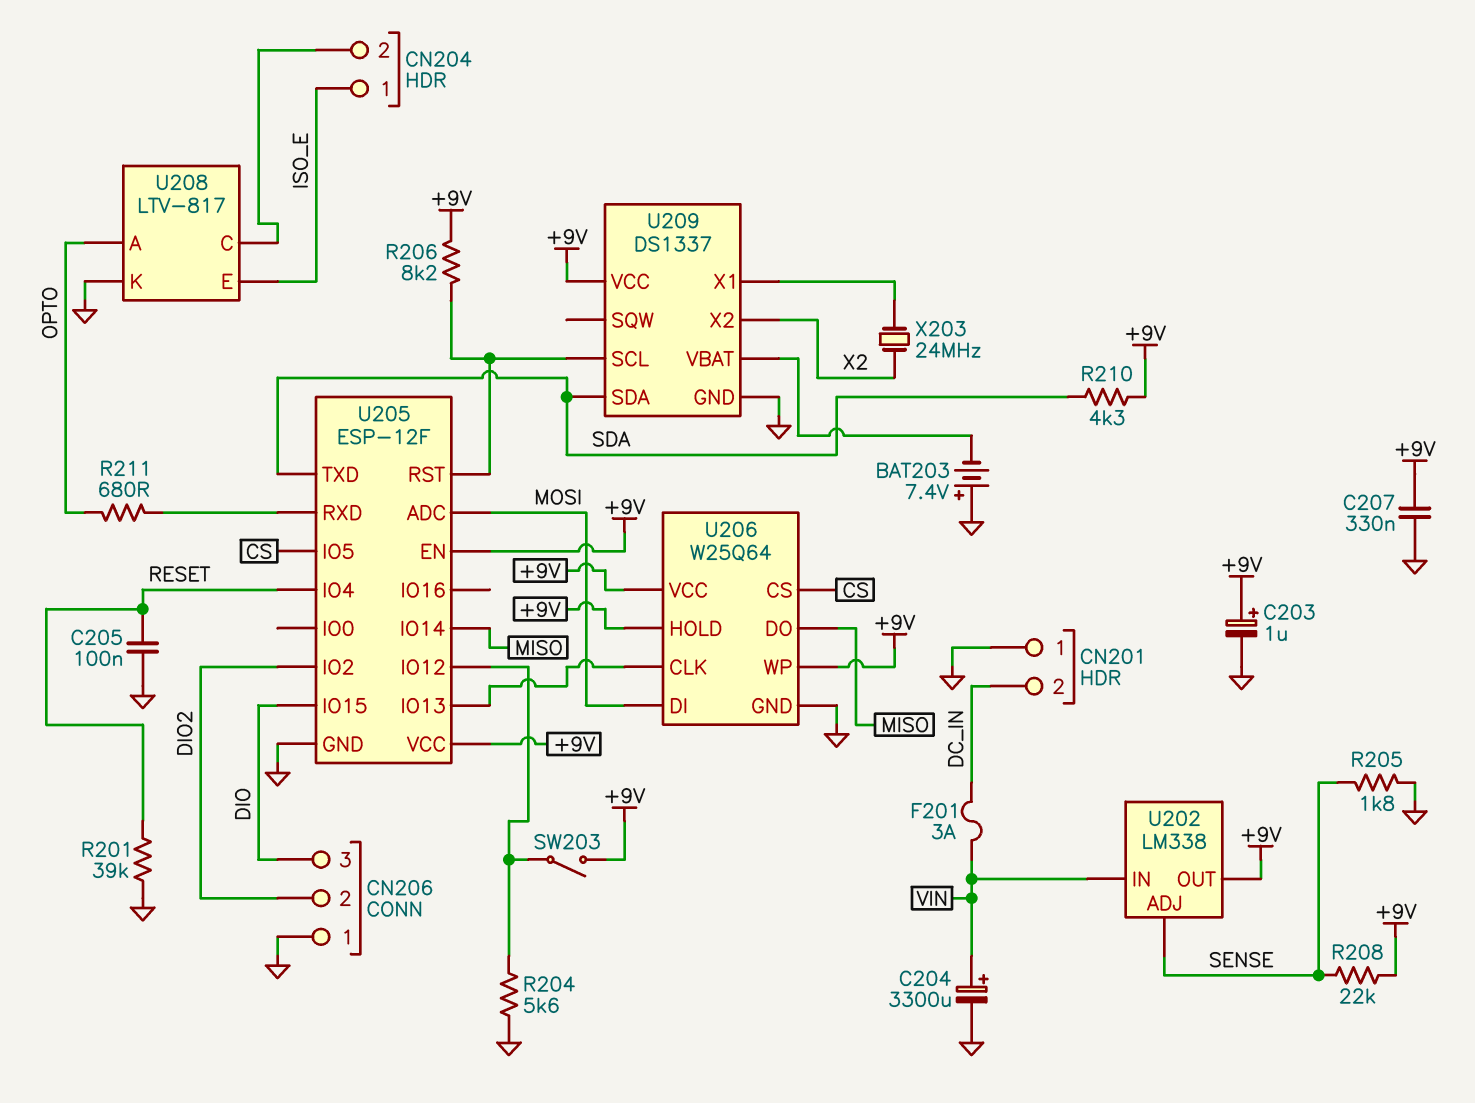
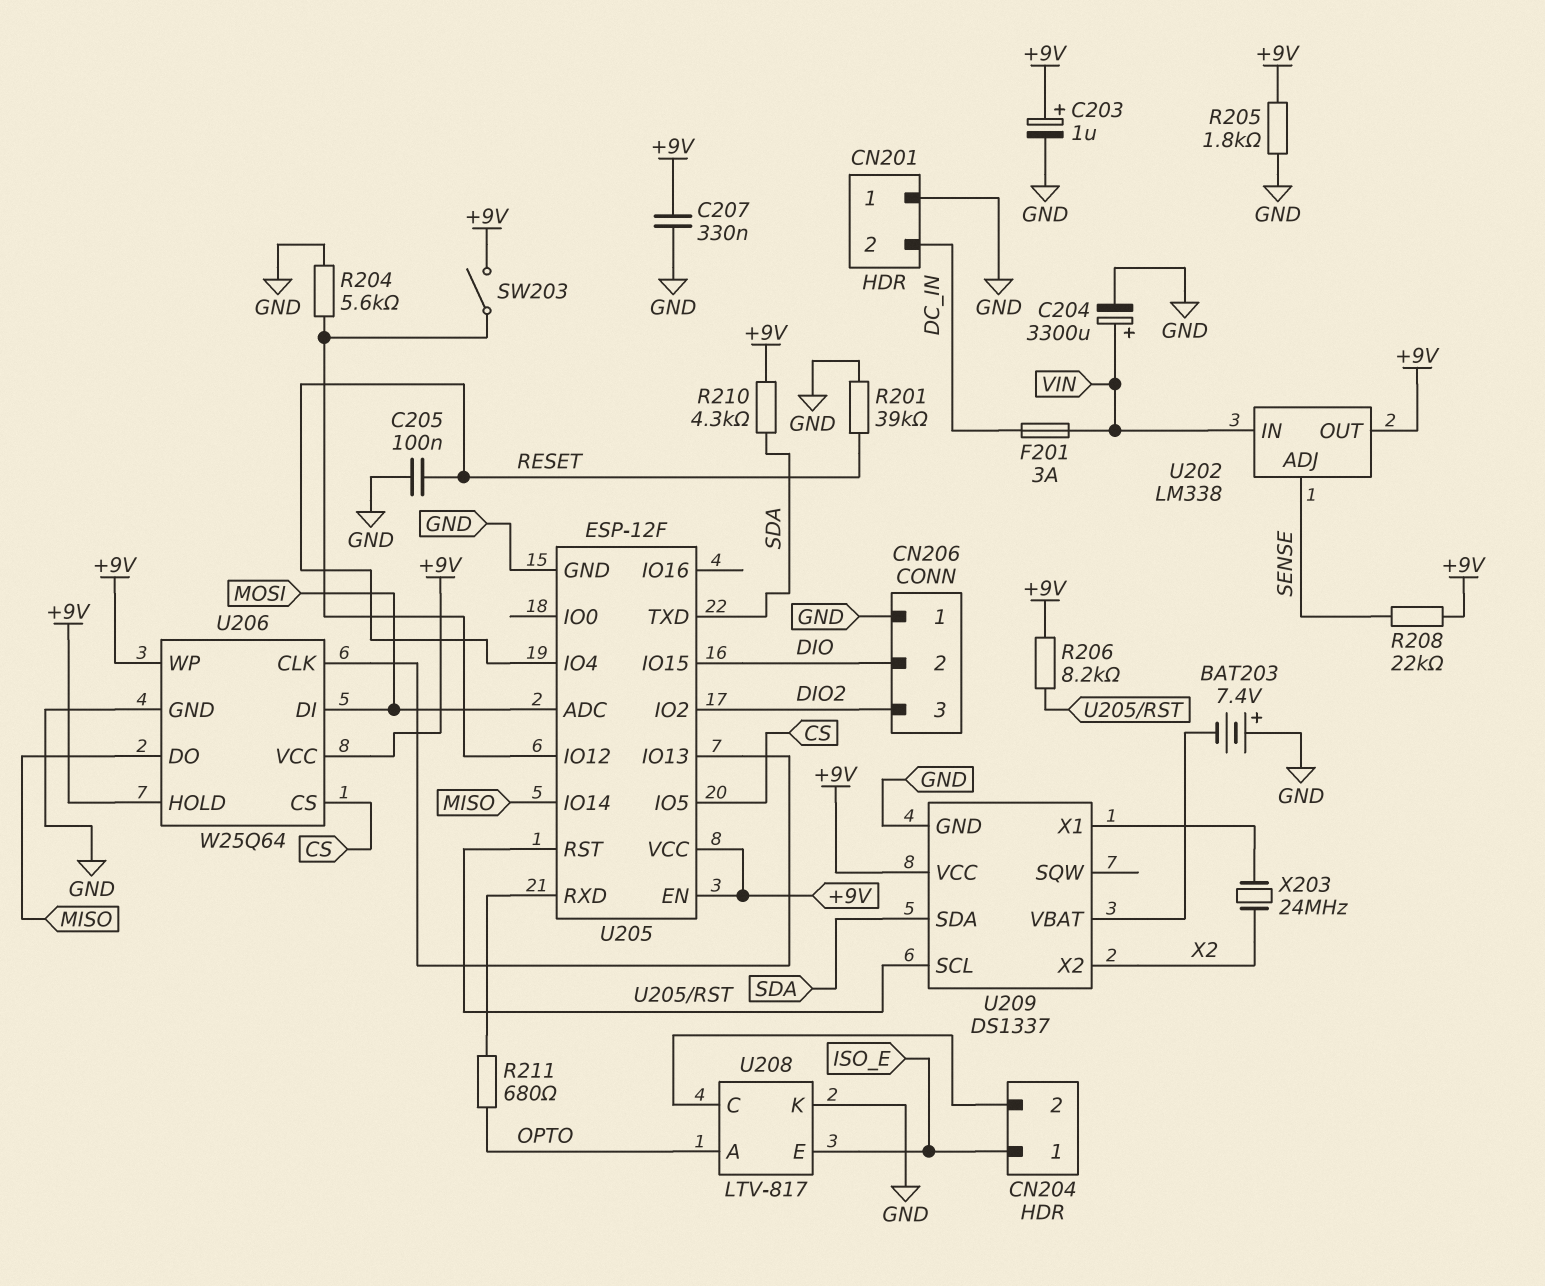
CN206 pin 2: DIO2 -> DIO
CN206 pin 3: DIO -> DIO2
R205: 1.8k (GND, SENSE) -> 1.8k (+9V, GND)

